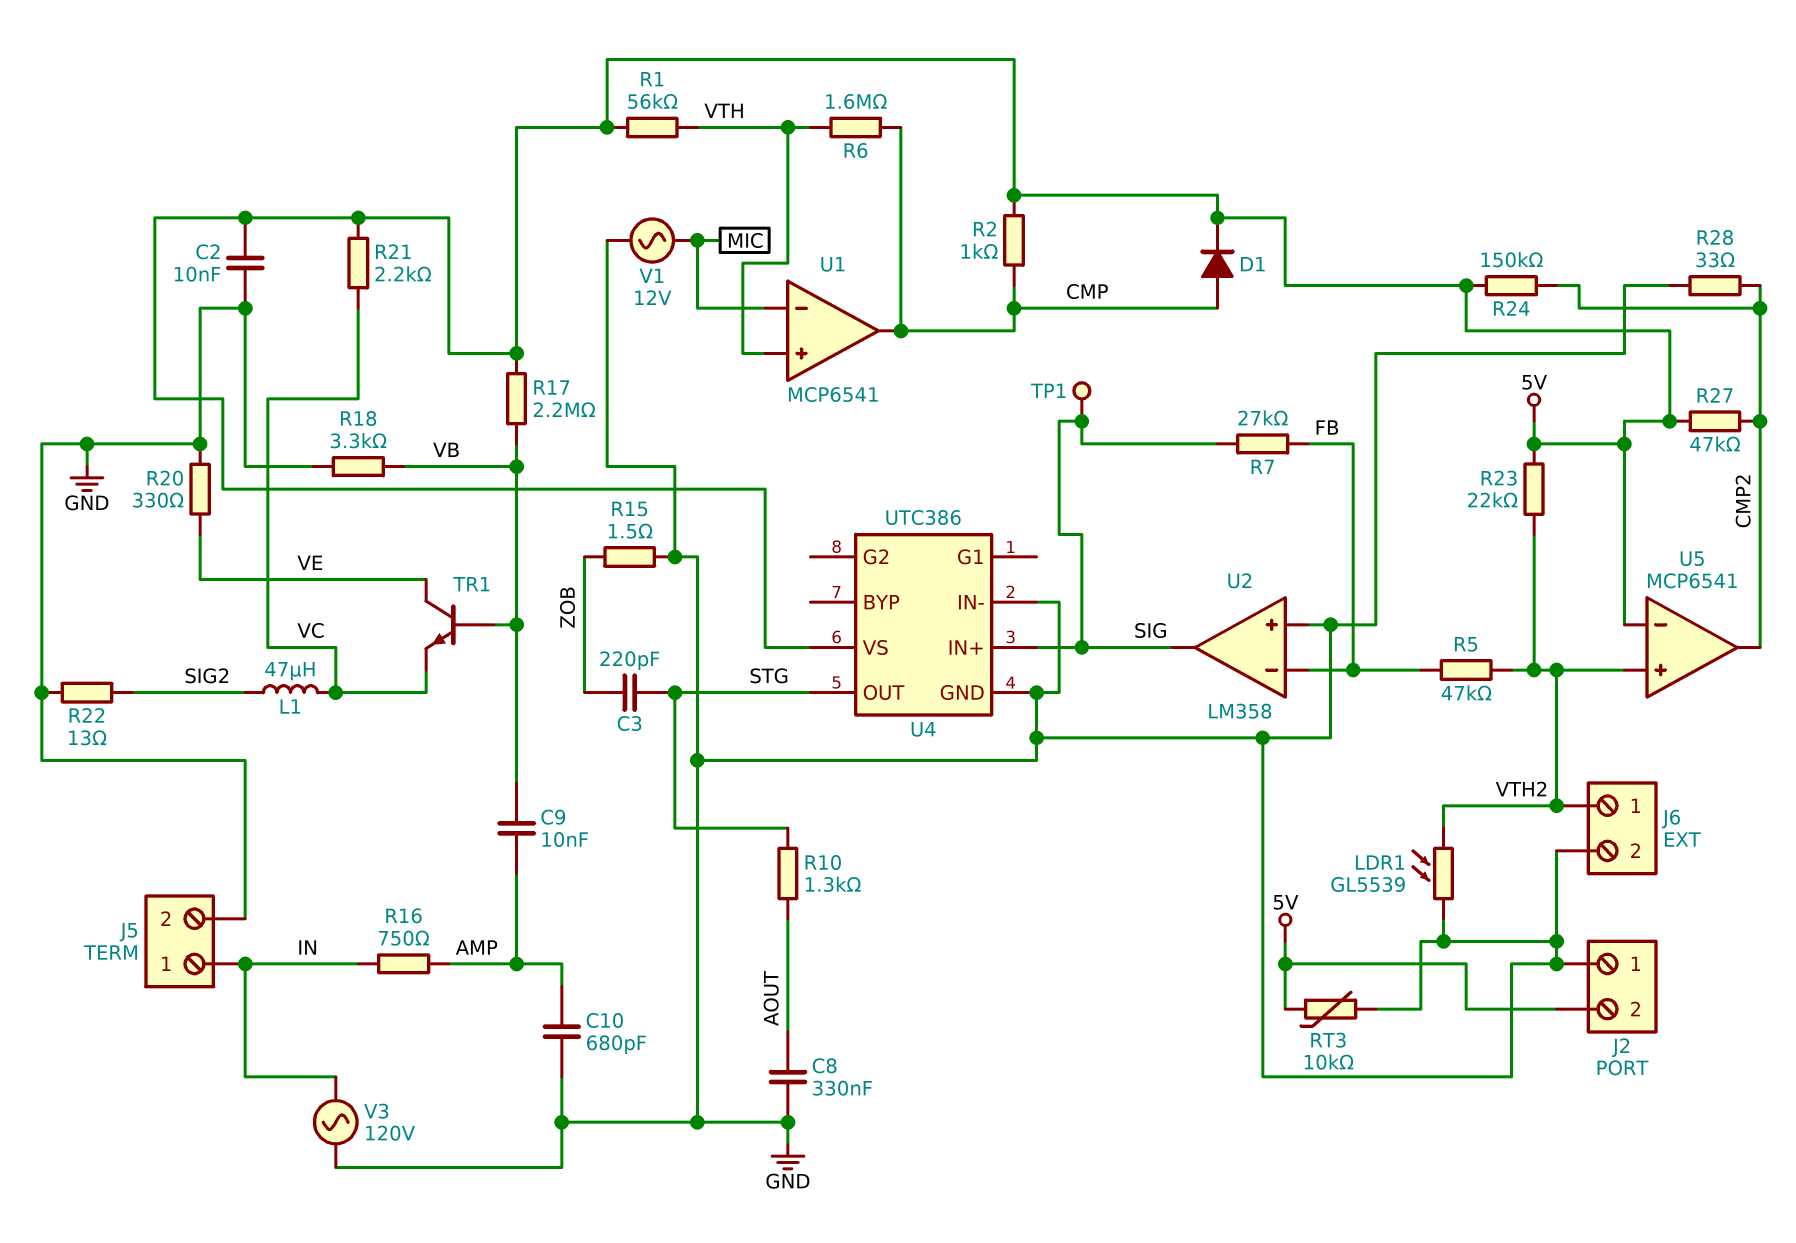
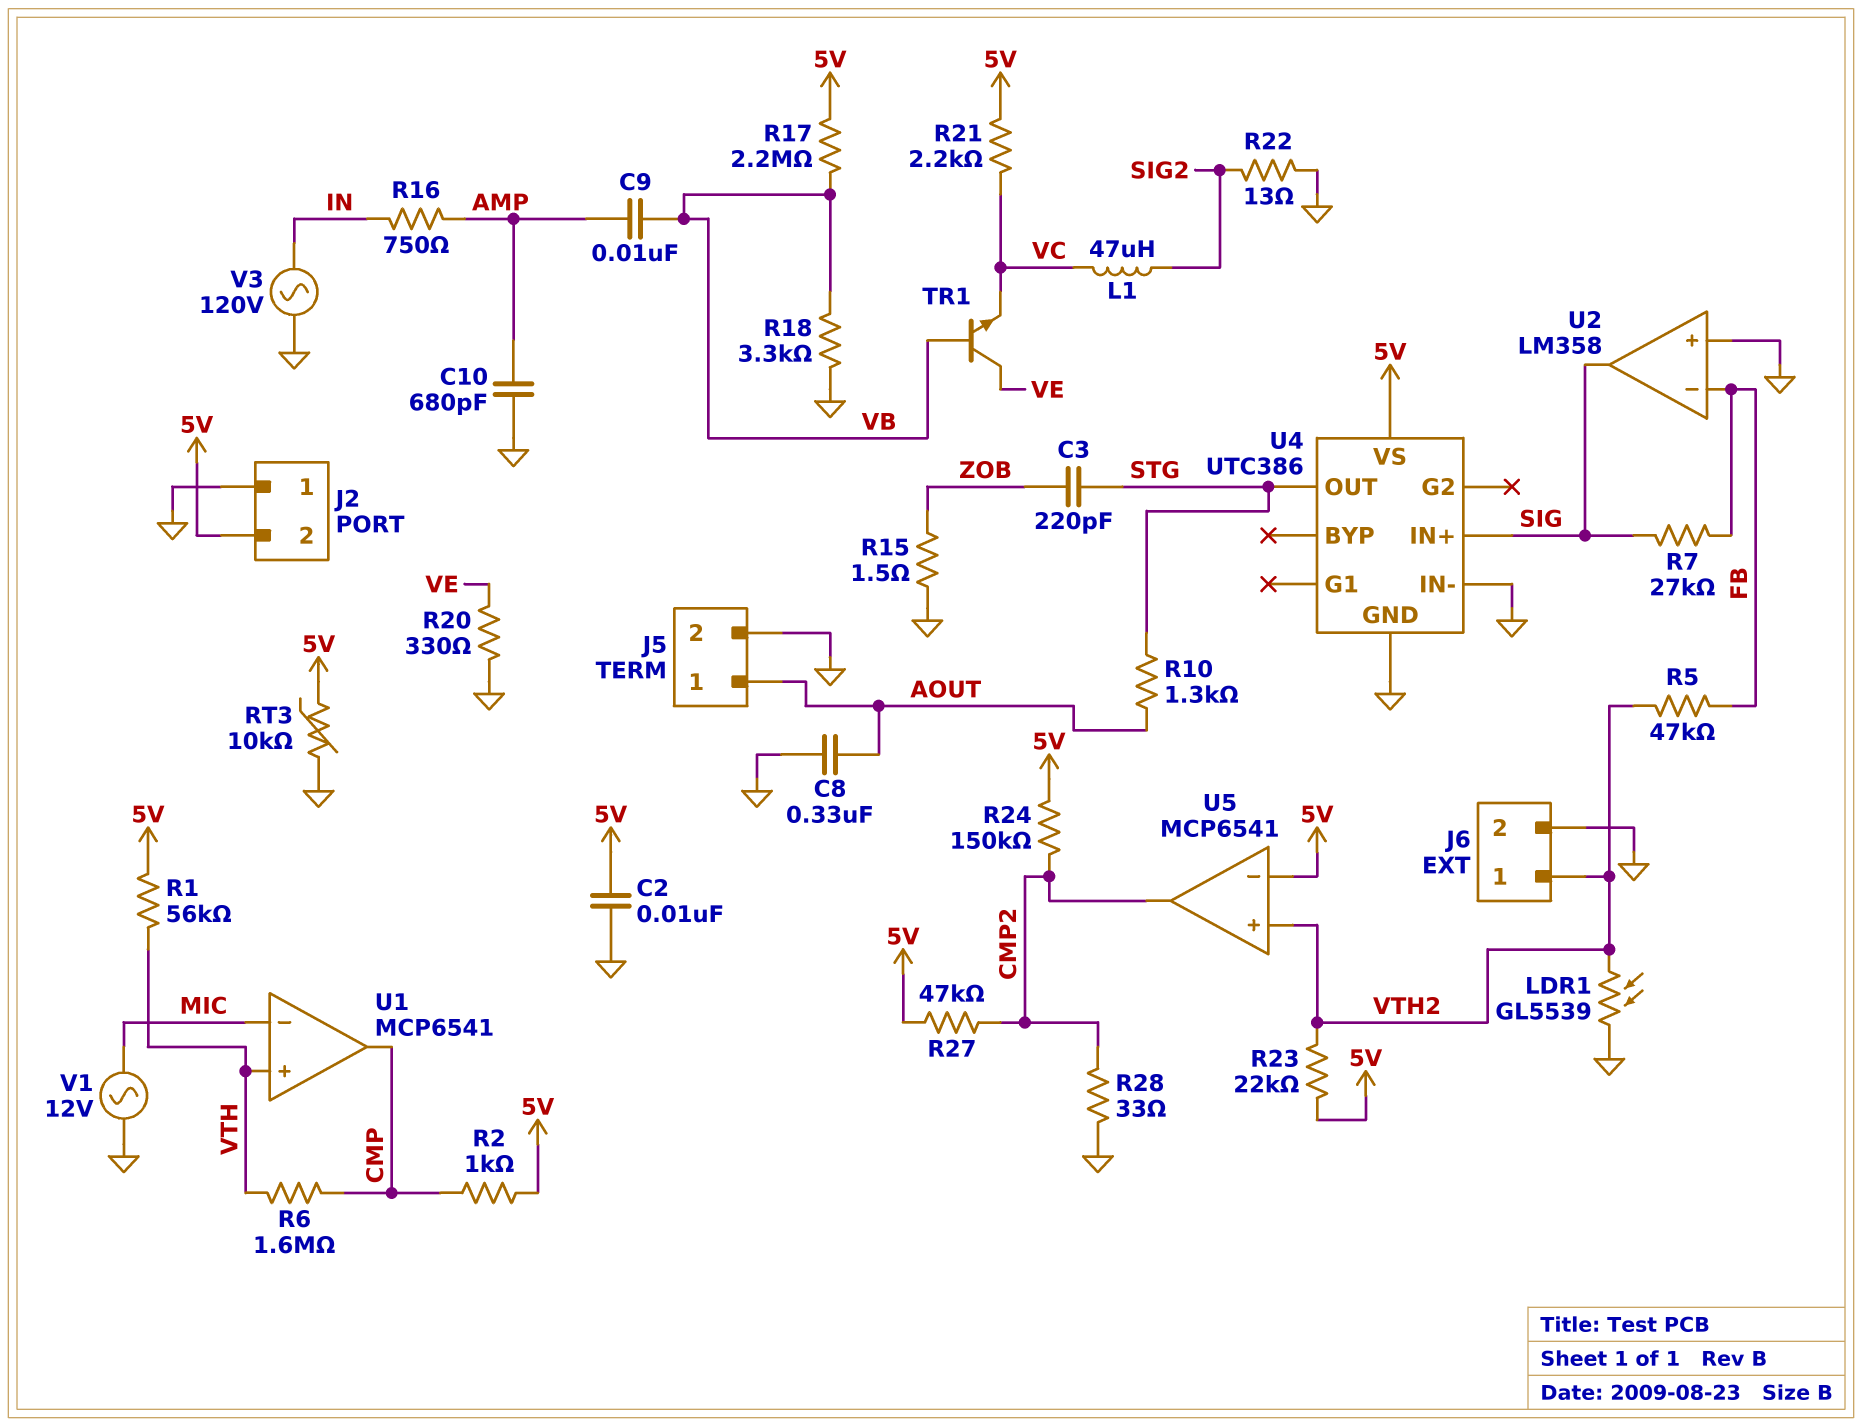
D1: diode (A CMP, K 5V) -> none
J5 pin 1: IN -> AOUT
TP1: test point (SIG) -> none

